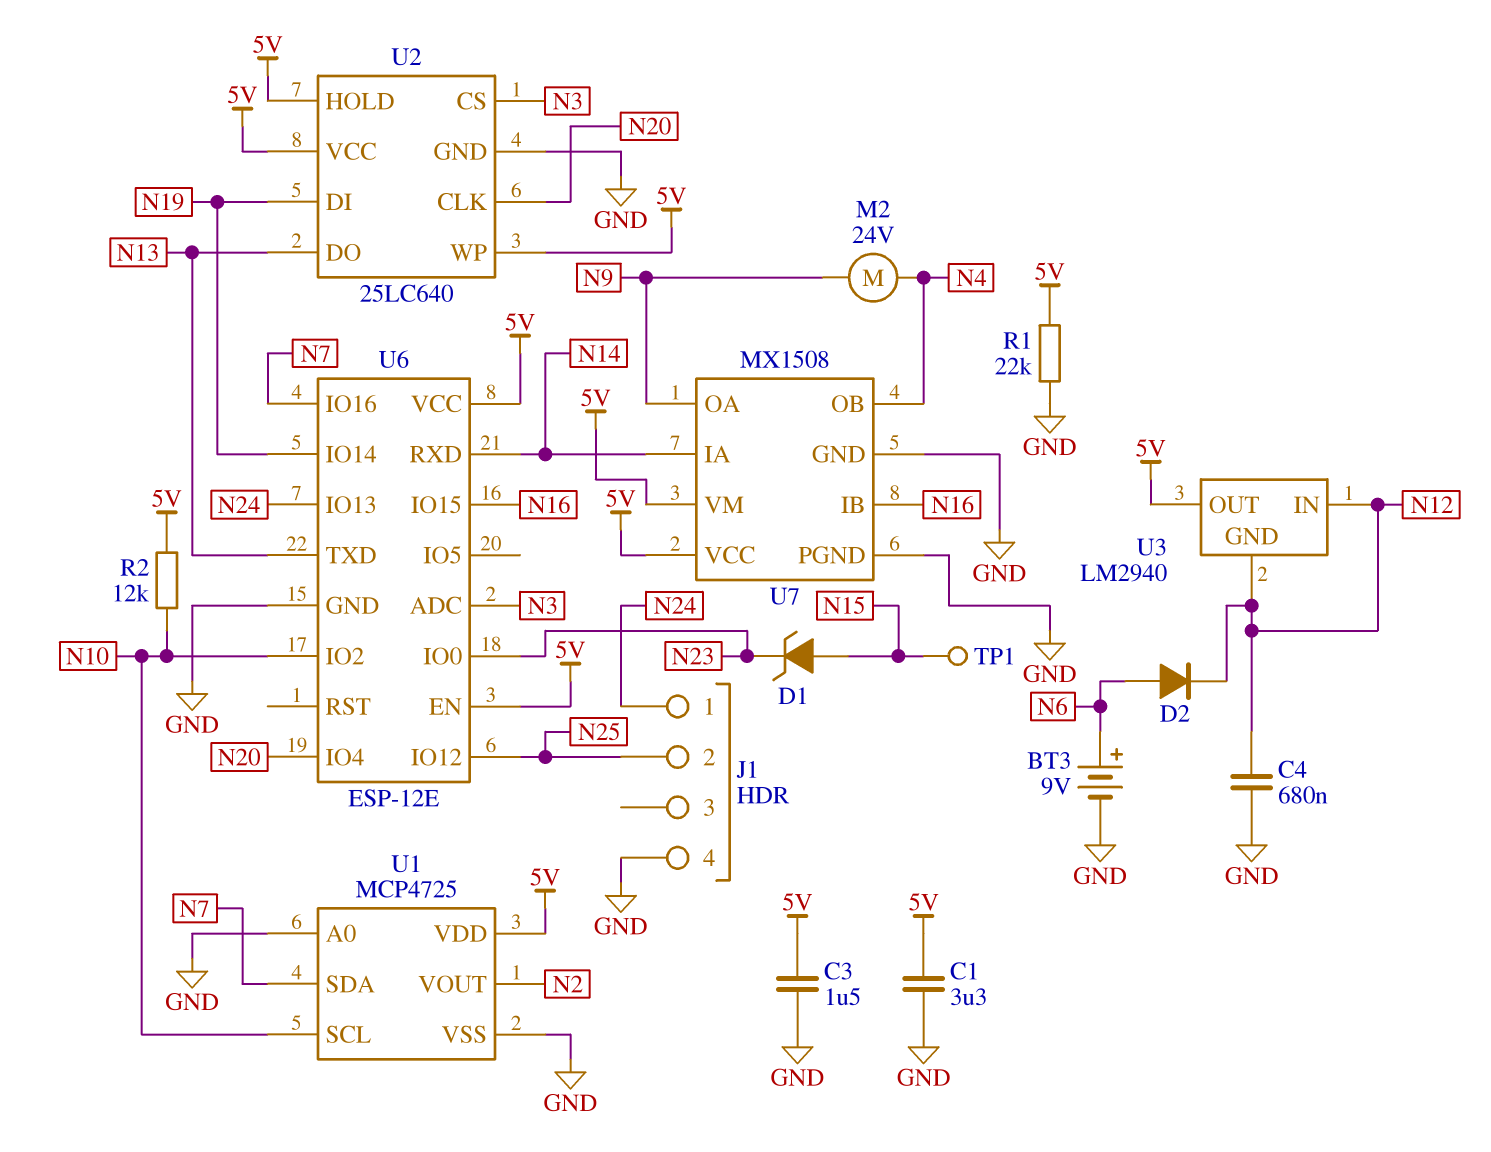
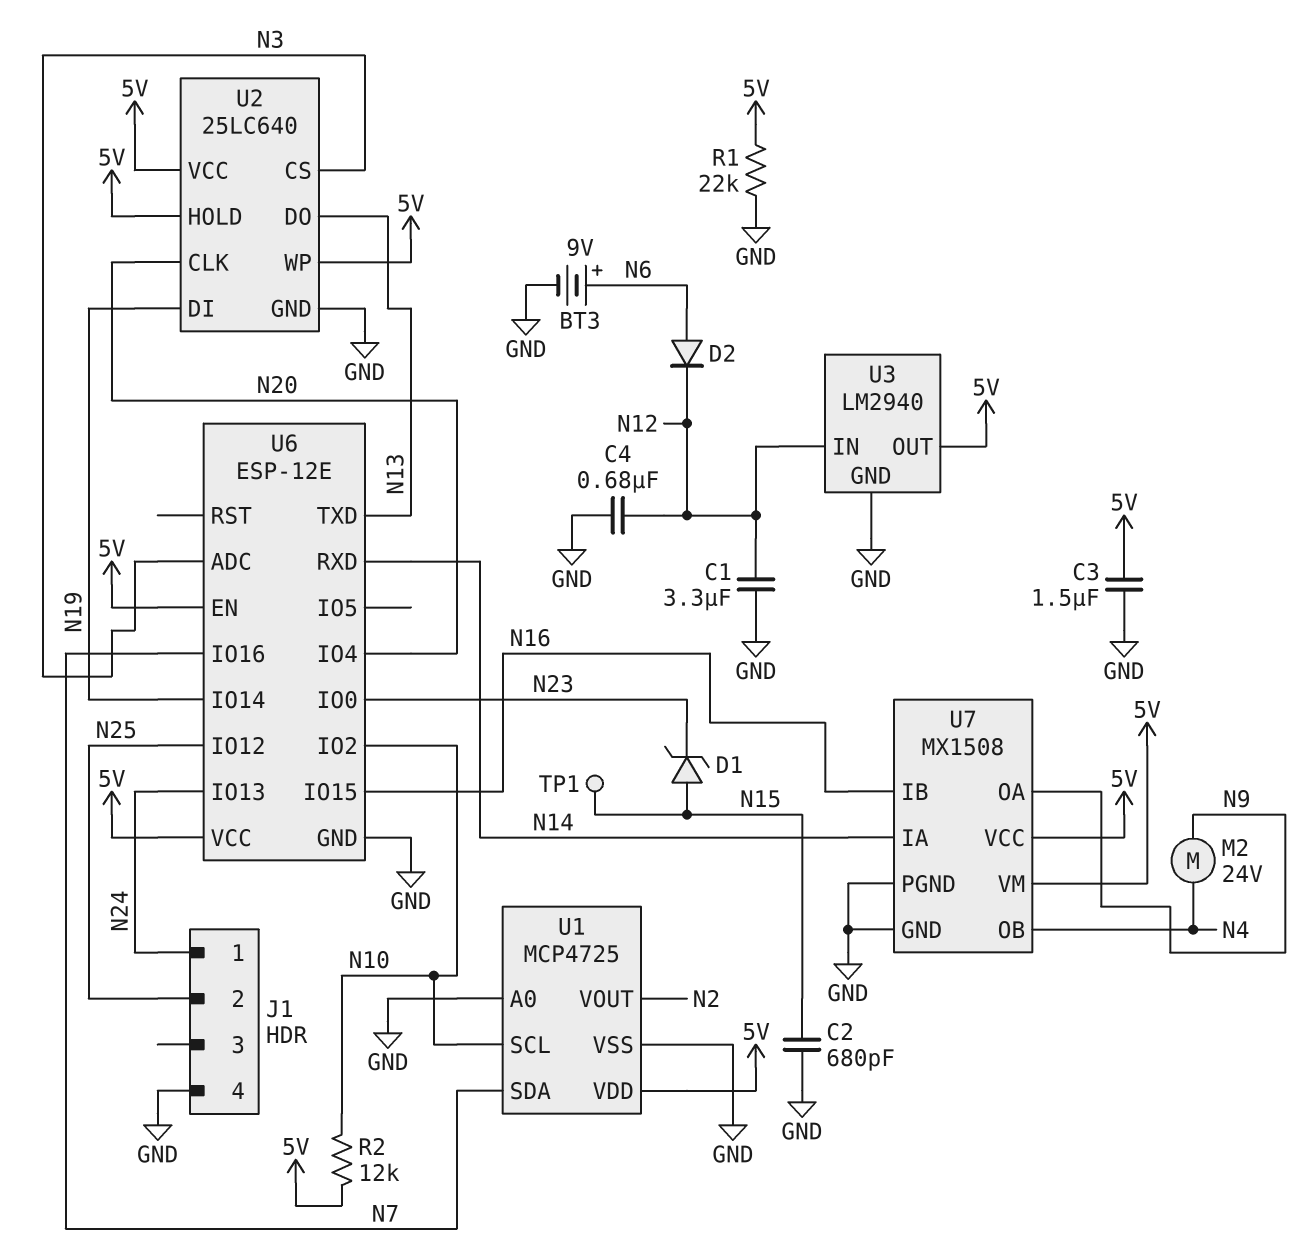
C1: 3.3uF (5V, GND) -> 3.3uF (GND, N12)
C2: none -> 680pF (GND, N15)
U3 pin GND: N12 -> GND

